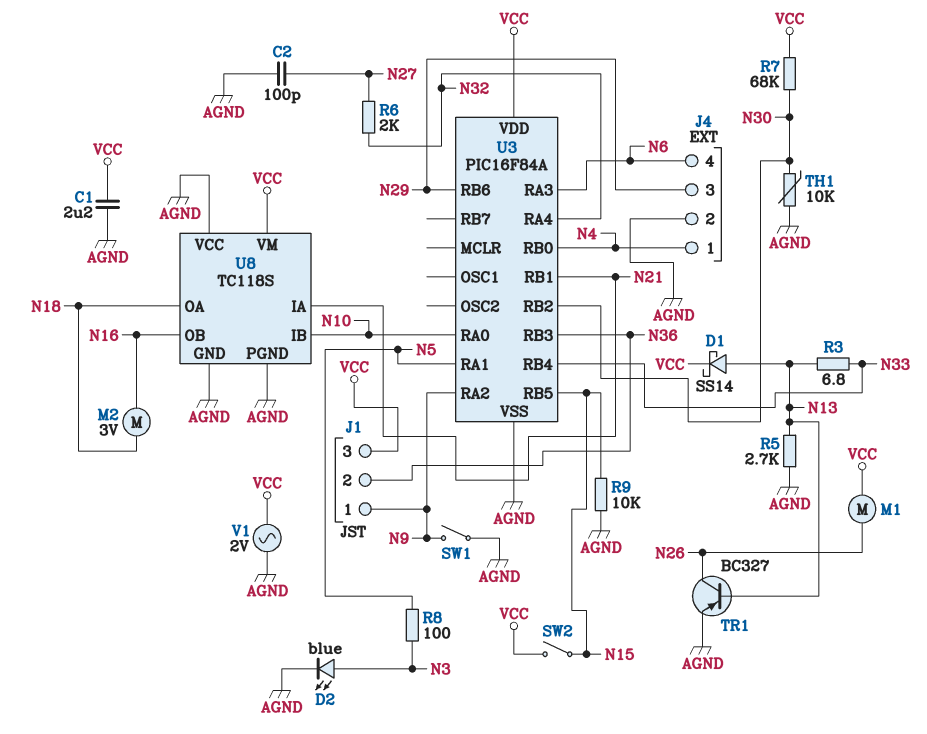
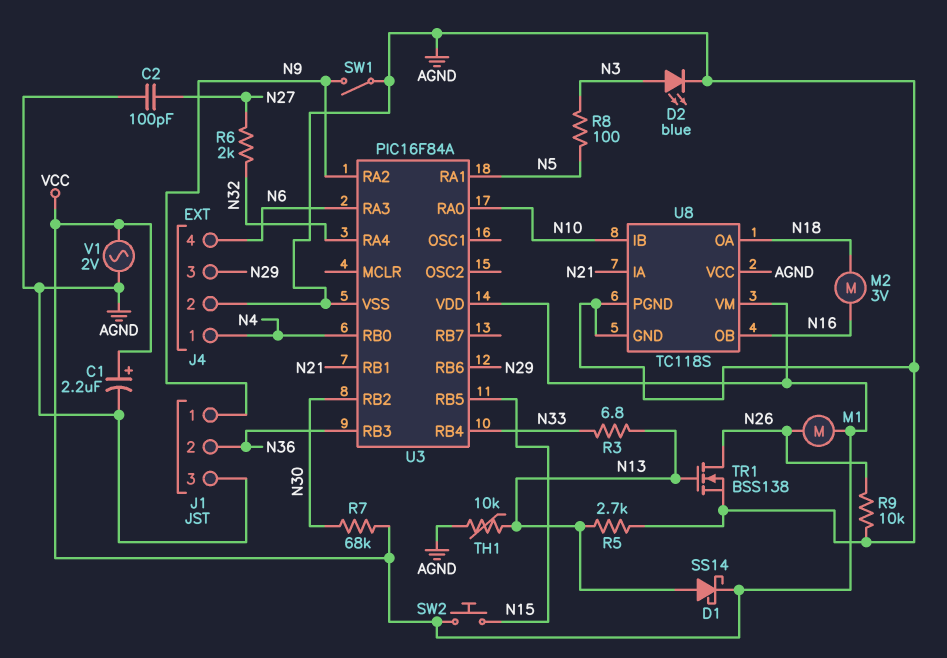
C1: 2.2uF (AGND, VCC) -> 2.2uF (plus VCC, minus AGND)
J1 pin 3: VCC -> AGND
R9: 10k (AGND, N15) -> 10k (AGND, N26)
SW2: switch (N15, VCC) -> button (N15, VCC)
TH1: 10k (AGND, N30) -> 10k (AGND, N13)
TR1: PNP BC327 (B N13, C N26, E AGND) -> NMOS BSS138 (G N13, D N26, S AGND)

